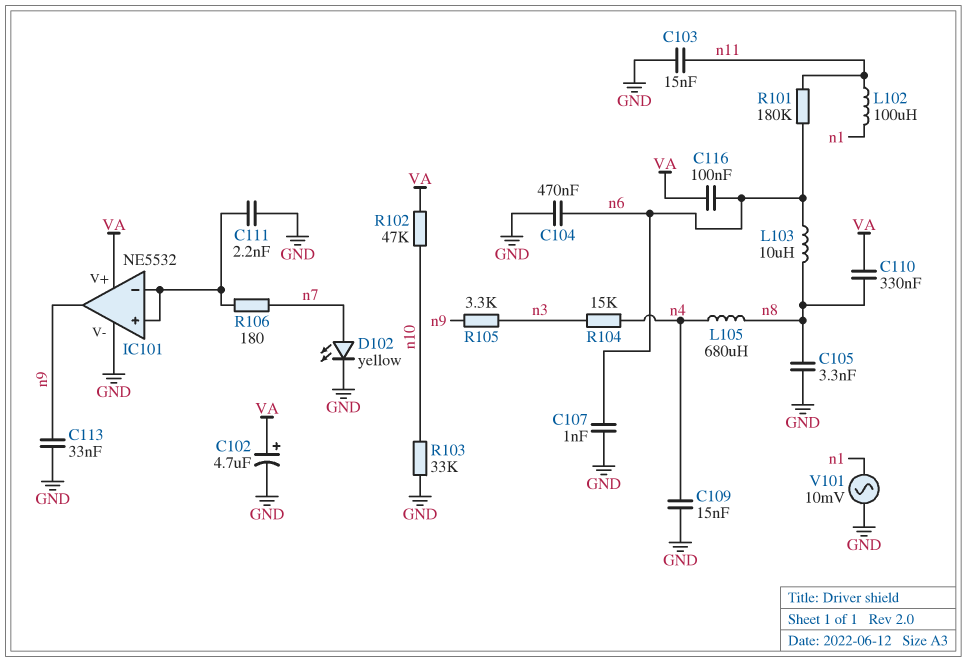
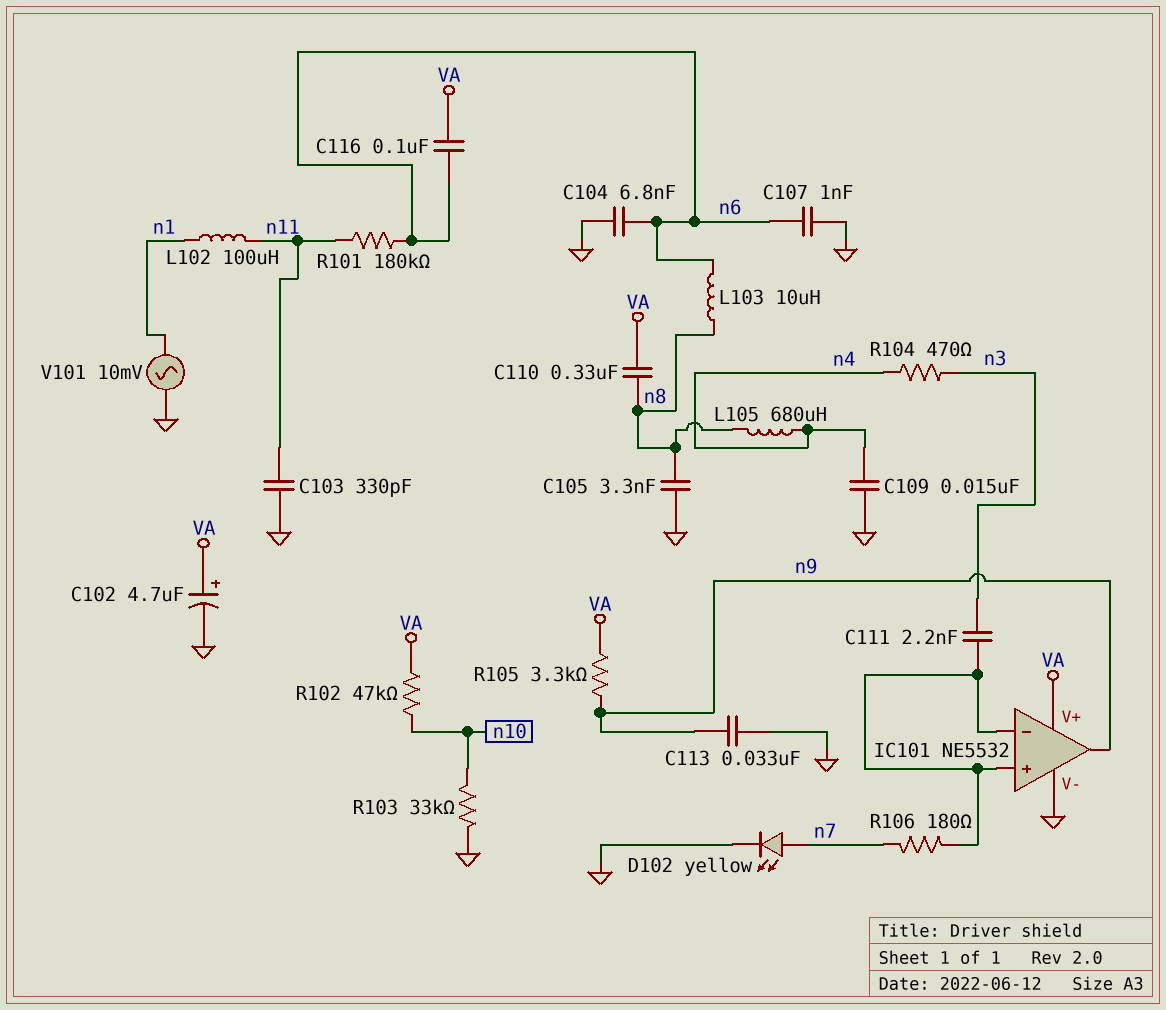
C103: 15nF (GND, n11) -> 330pF (GND, n11)
C104: 470nF (GND, n6) -> 6.8nF (GND, n6)
C111: 2.2nF (GND, IC101/in+) -> 2.2nF (IC101/in+, n3)
R104: 15k (n3, n4) -> 470 (n3, n4)
R105: 3.3k (n3, n9) -> 3.3k (VA, n9)

